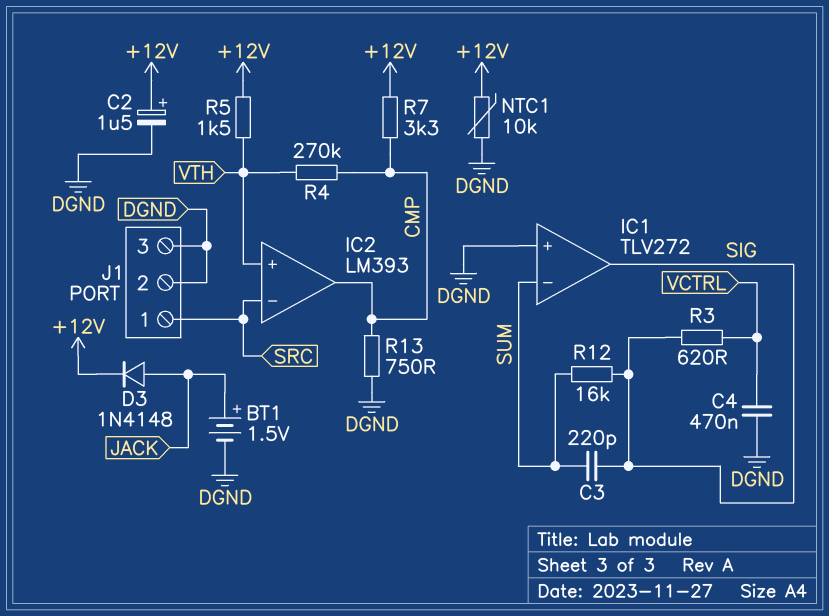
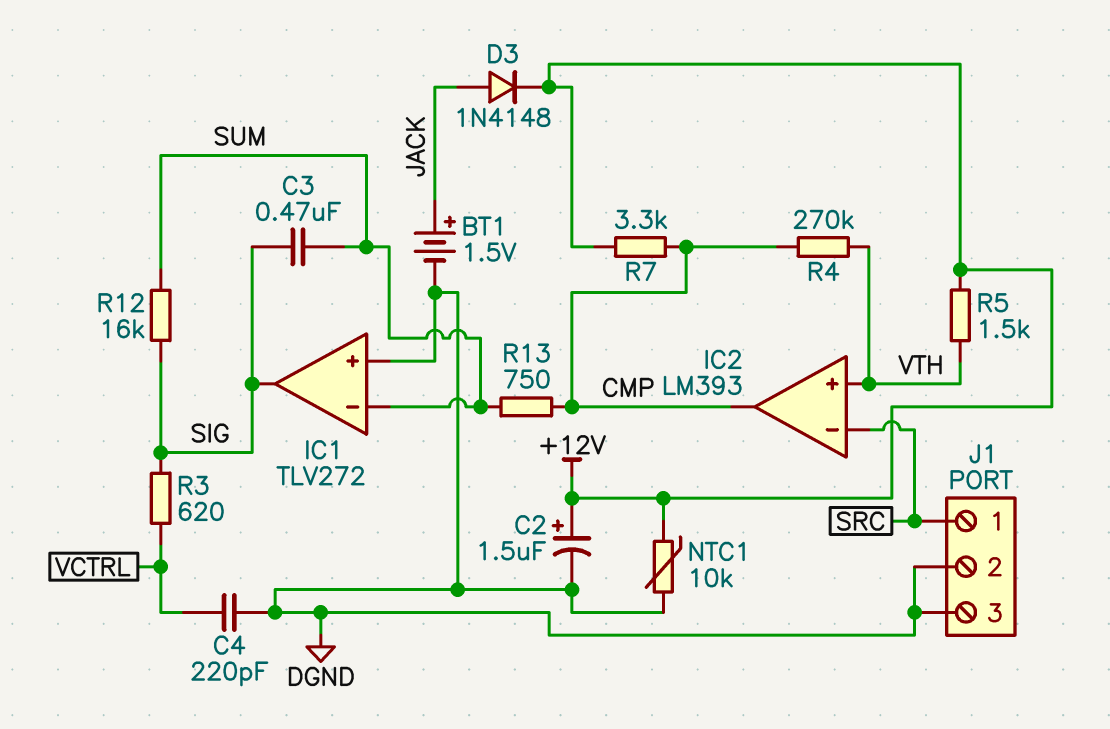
C3: 220pF (SIG, SUM) -> 470nF (SIG, SUM)
C4: 470nF (DGND, VCTRL) -> 220pF (DGND, VCTRL)
R13: 750 (CMP, DGND) -> 750 (CMP, SUM)

